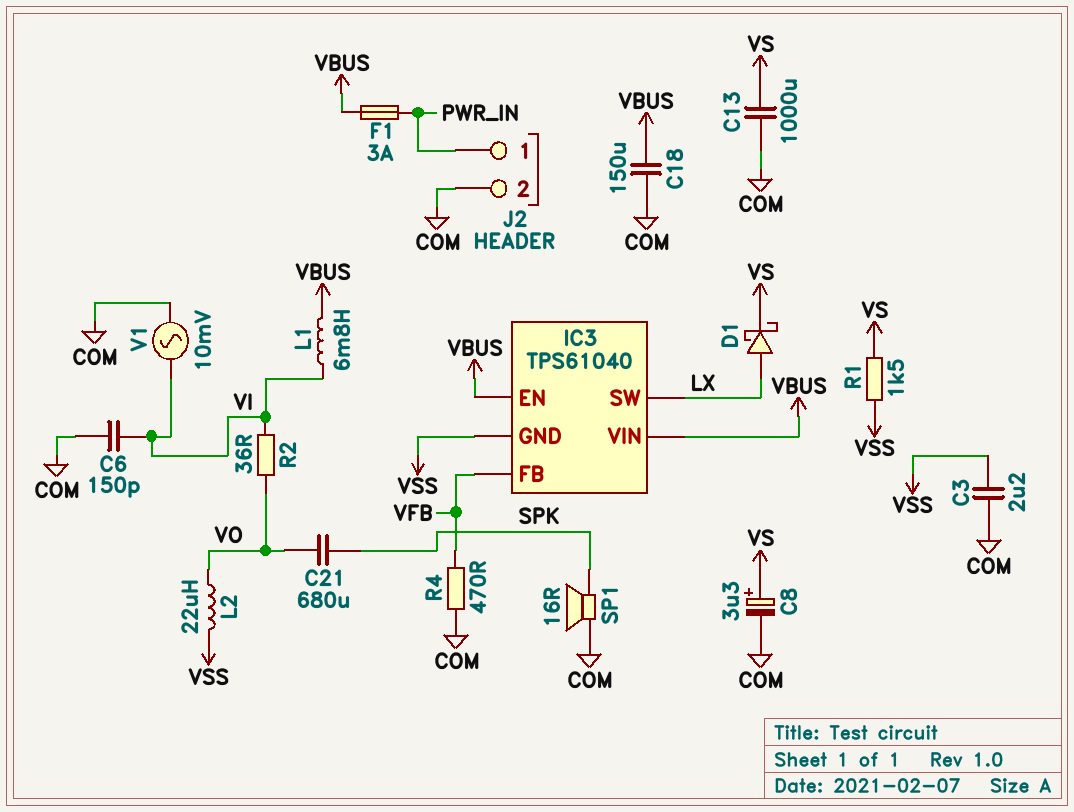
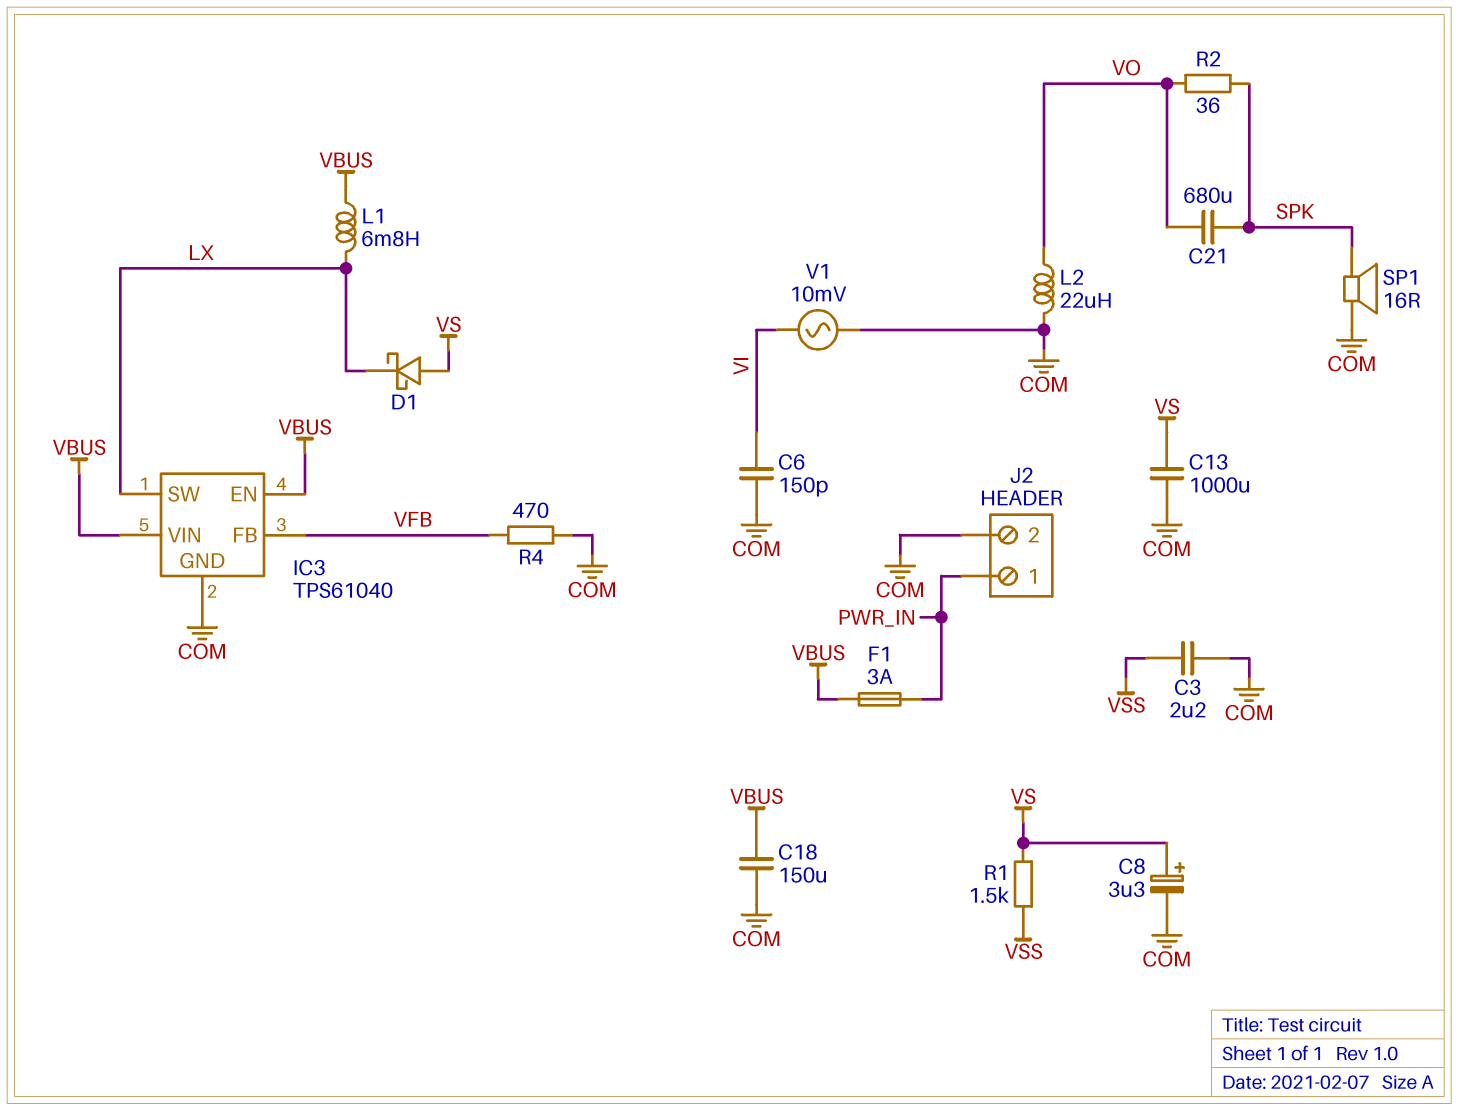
D1: schottky (A LX, K VS) -> schottky (A VS, K LX)
IC3 pin GND: VSS -> COM
L1: 6.8mH (VBUS, VI) -> 6.8mH (LX, VBUS)
L2: 22uH (VO, VSS) -> 22uH (COM, VO)
R2: 36 (VI, VO) -> 36 (SPK, VO)

